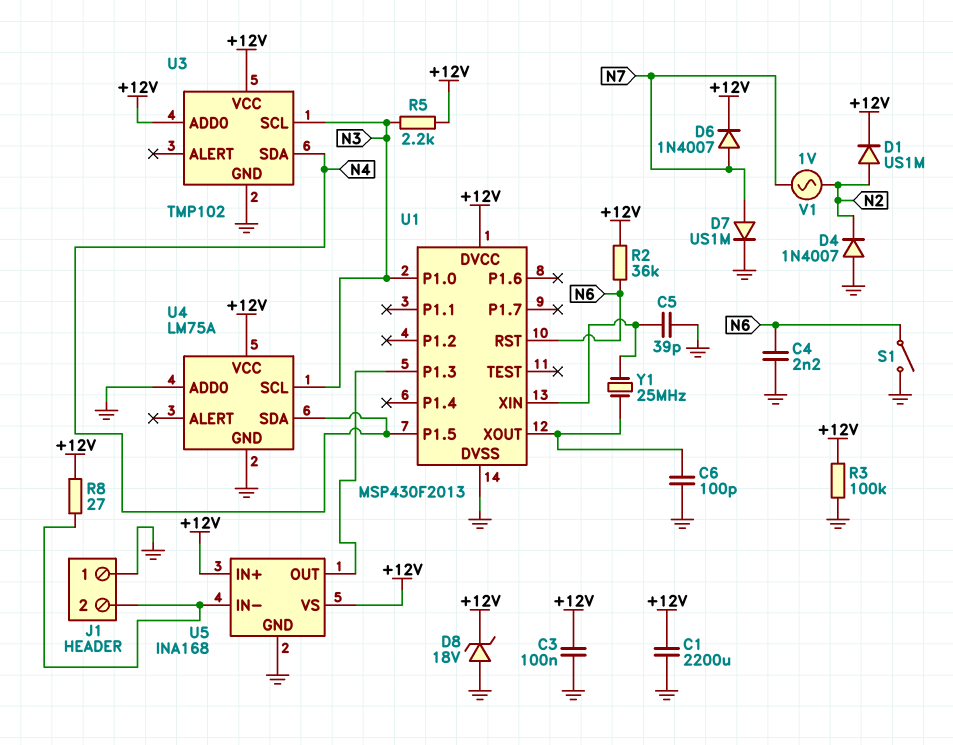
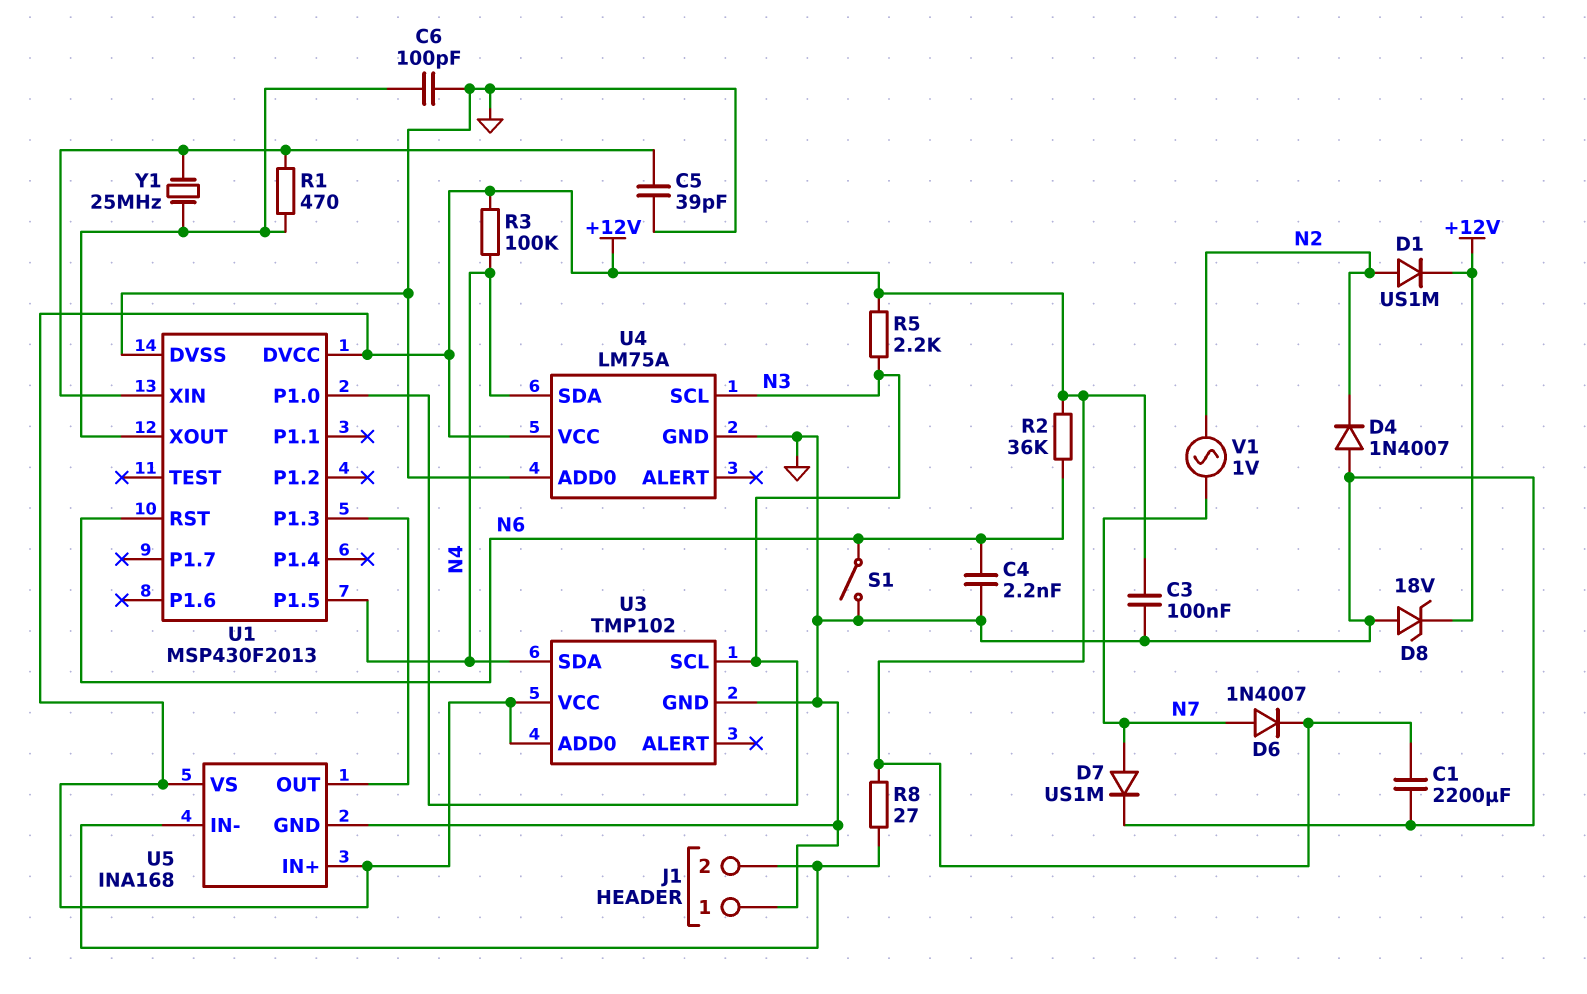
R1: none -> 470 (U1/XIN, U1/XOUT)
R3: 100k (+12V, GND) -> 100k (+12V, N4)

